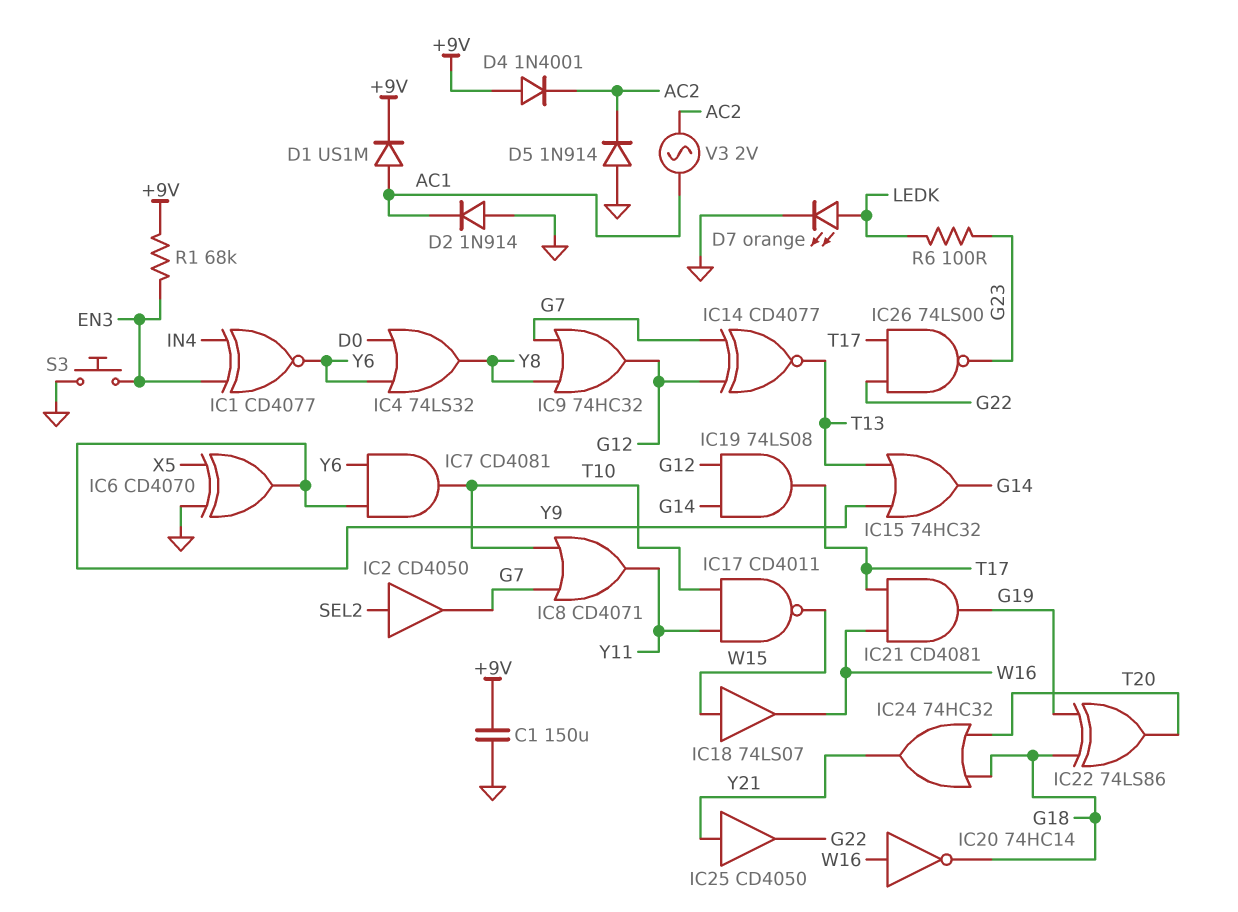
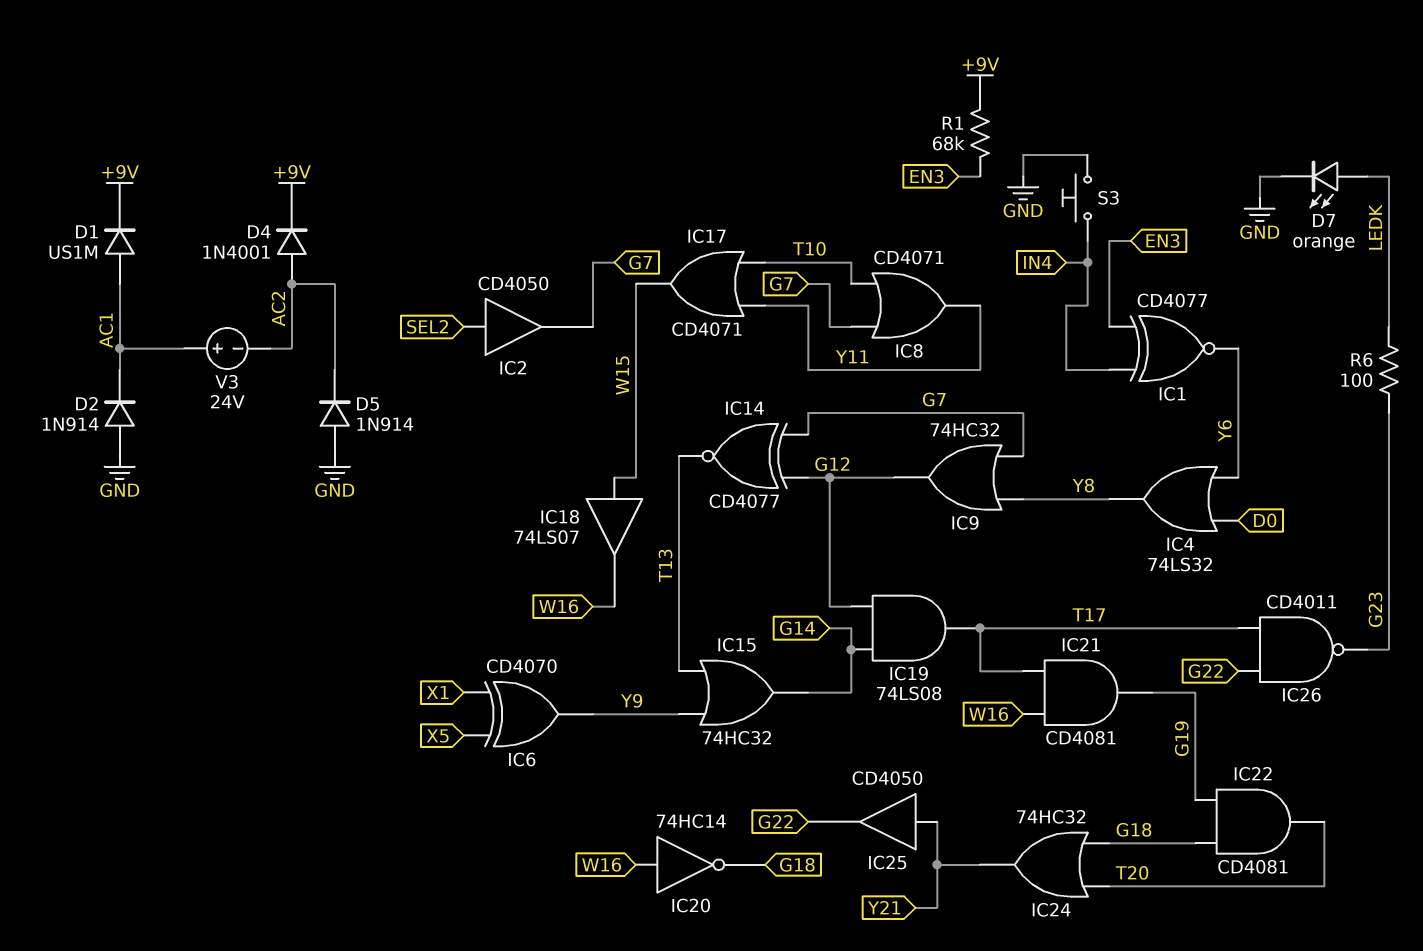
C1: 150uF (+9V, GND) -> none
D4: diode 1N4001 (A +9V, K AC2) -> diode 1N4001 (A AC2, K +9V)
IC6: XOR CD4070 (in GND, in X5, out Y9) -> XOR CD4070 (in X1, in X5, out Y9)
IC7: AND CD4081 (in Y6, in Y9, out T10) -> none
IC17: NAND CD4011 (in T10, in Y11, out W15) -> OR CD4071 (in T10, in Y11, out W15)
IC22: XOR 74LS86 (in G18, in G19, out T20) -> AND CD4081 (in G18, in G19, out T20)
IC26: NAND 74LS00 (in G22, in T17, out G23) -> NAND CD4011 (in G22, in T17, out G23)
S3: button (EN3, GND) -> button (GND, IN4)
V3: AC 2V (AC1, AC2) -> 24V (plus AC1, minus AC2)

